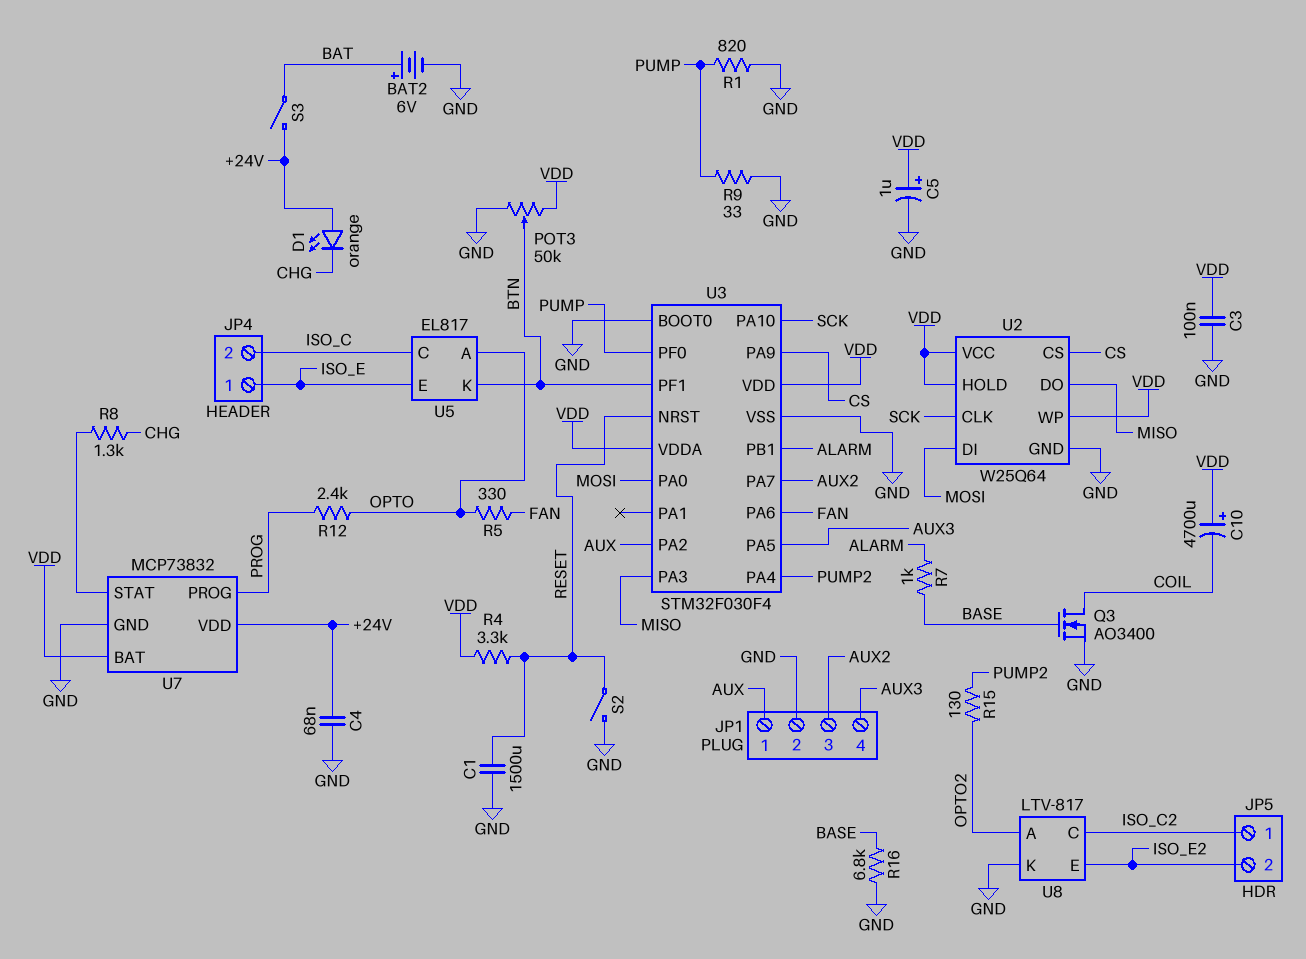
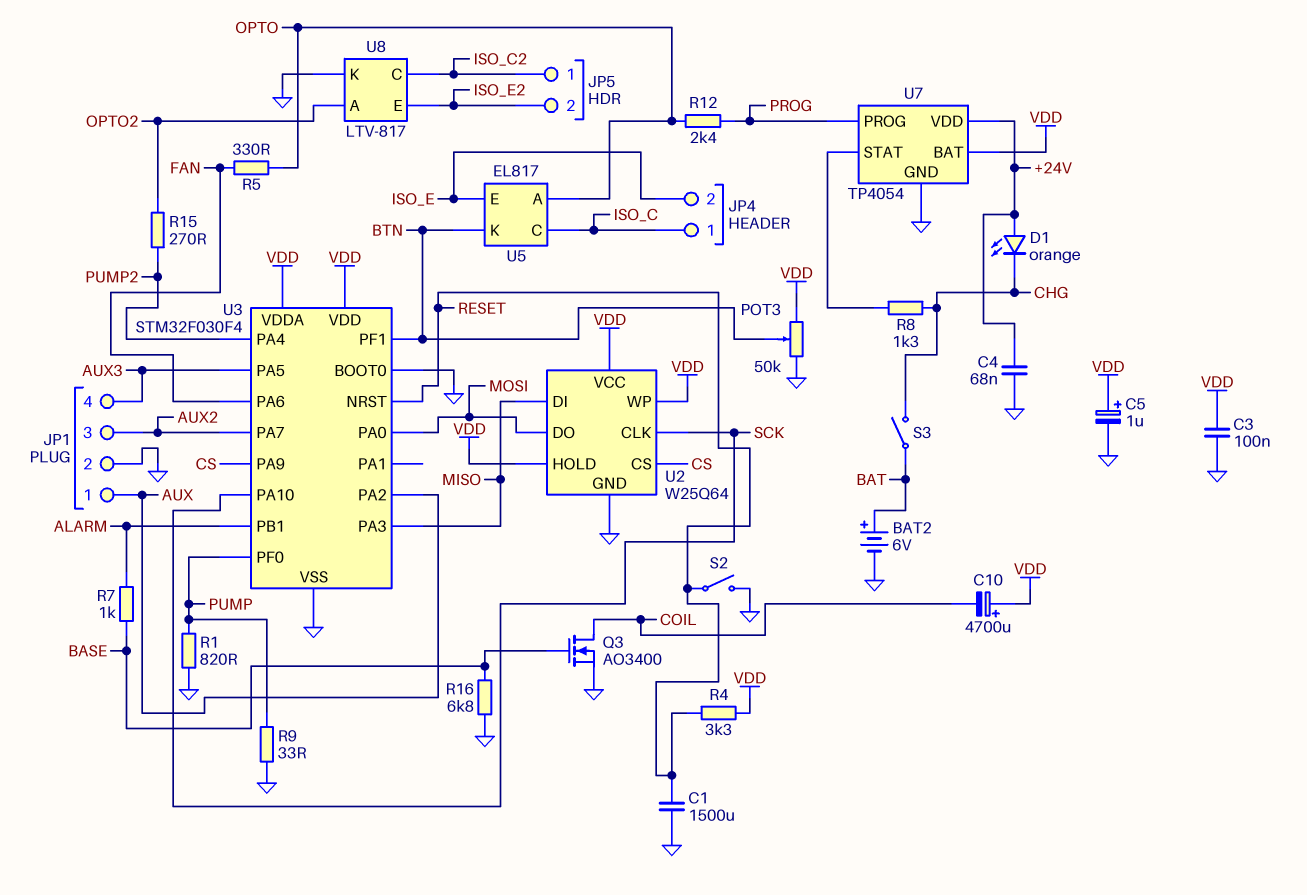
JP4 pin 1: ISO_E -> ISO_C
JP4 pin 2: ISO_C -> ISO_E
R15: 130 (OPTO2, PUMP2) -> 270 (OPTO2, PUMP2)
S3: switch (+24V, BAT) -> switch (BAT, CHG)
U2 pin DI: MOSI -> MISO
U2 pin DO: MISO -> MOSI
U7: MCP73832 -> TP4054

